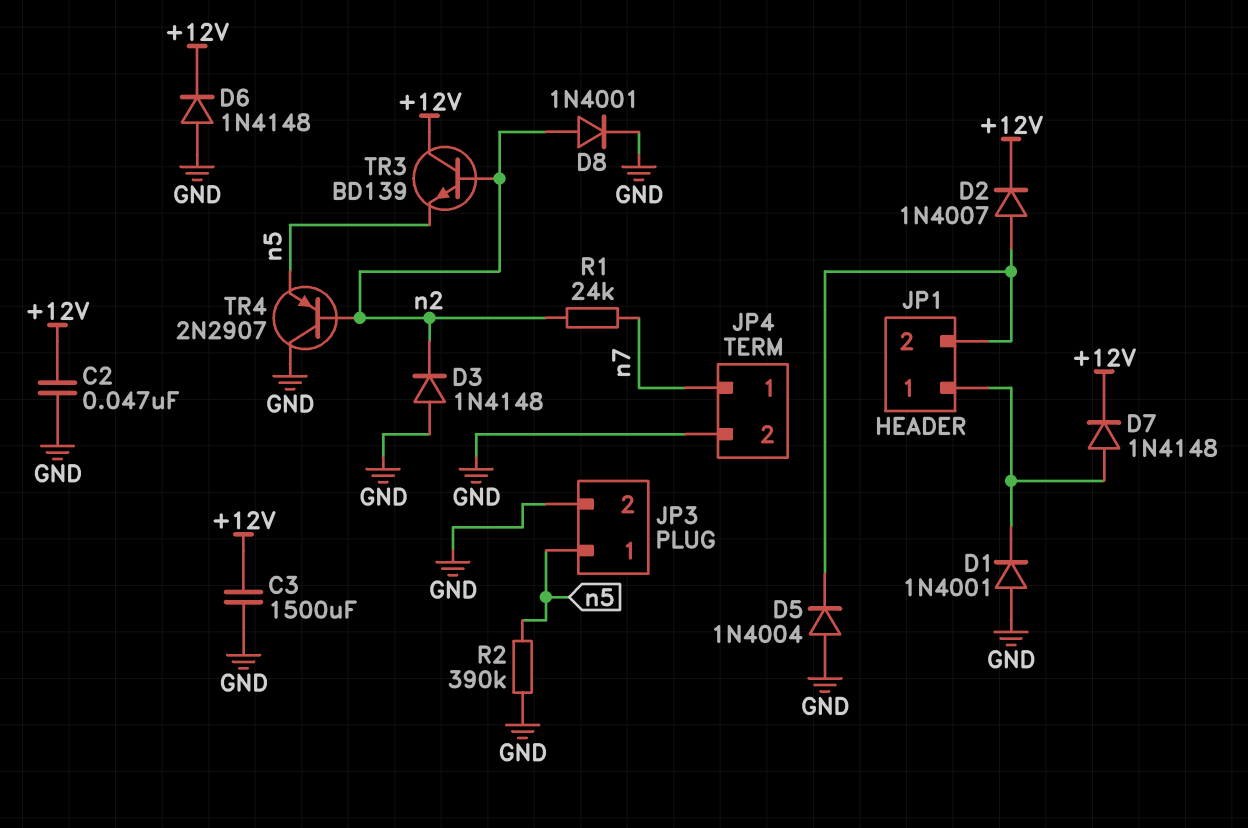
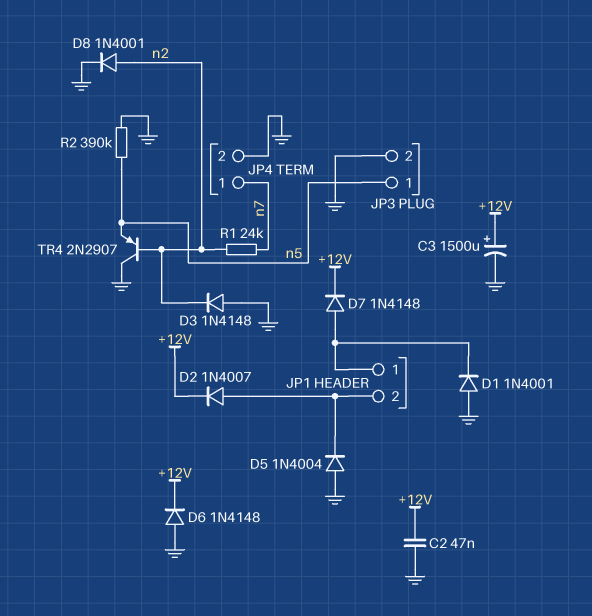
C3: 1500uF (+12V, GND) -> 1500uF (plus +12V, minus GND)
TR3: NPN BD139 (B n2, C +12V, E n5) -> none

